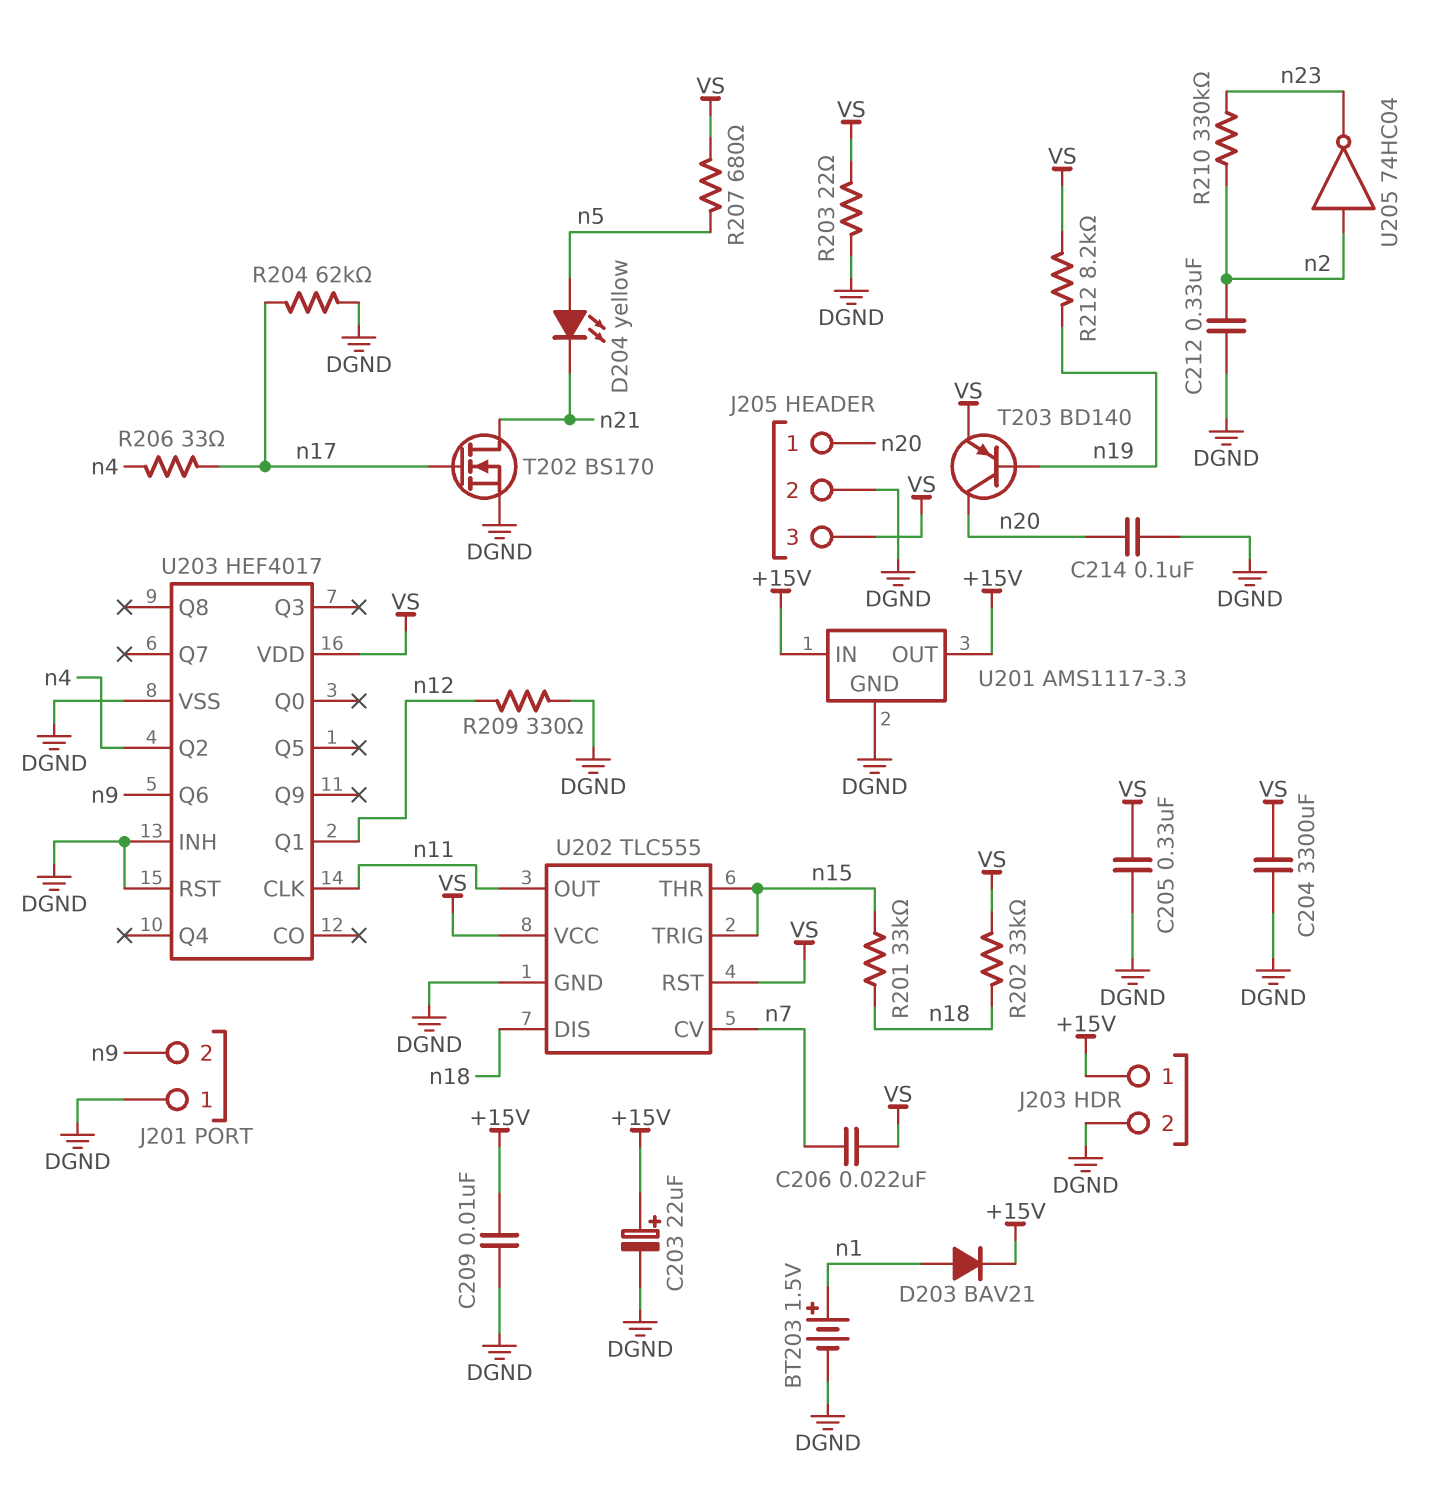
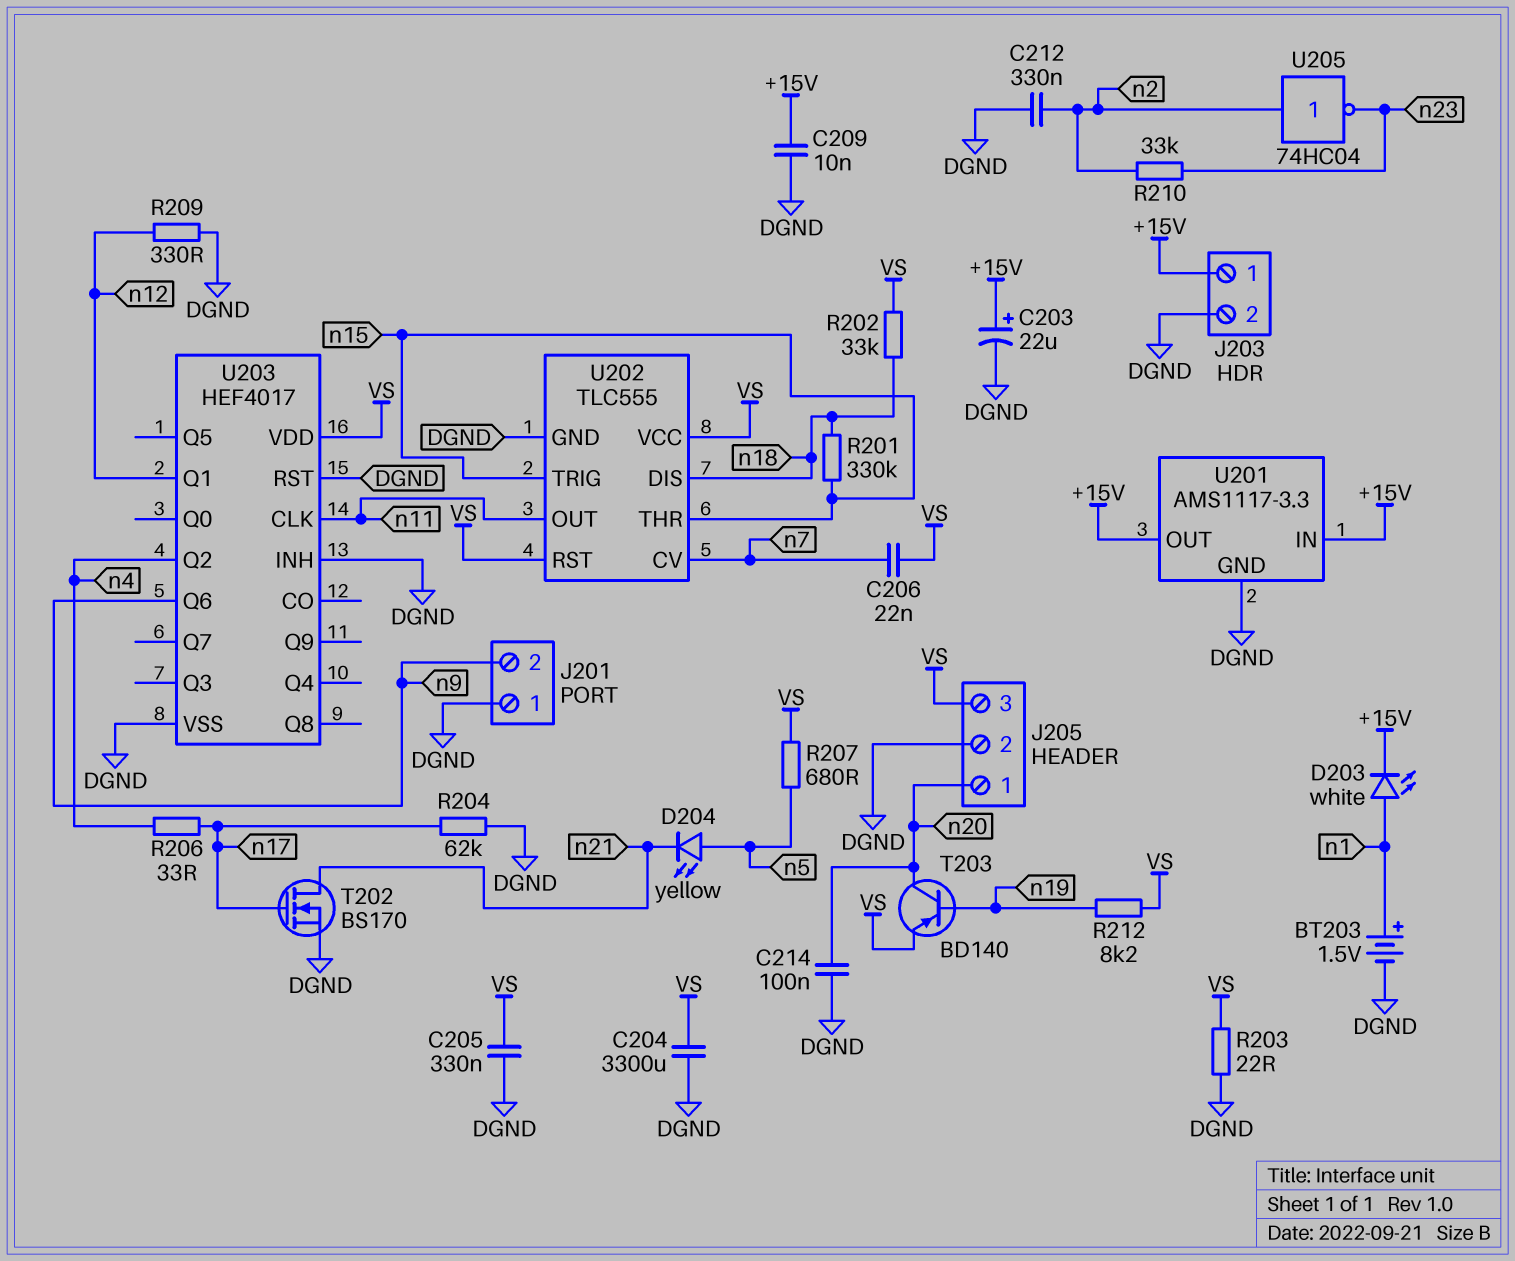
D203: diode BAV21 (A n1, K +15V) -> LED white (A n1, K +15V)
R201: 33k (n15, n18) -> 330k (n15, n18)
R210: 330k (n2, n23) -> 33k (n2, n23)

